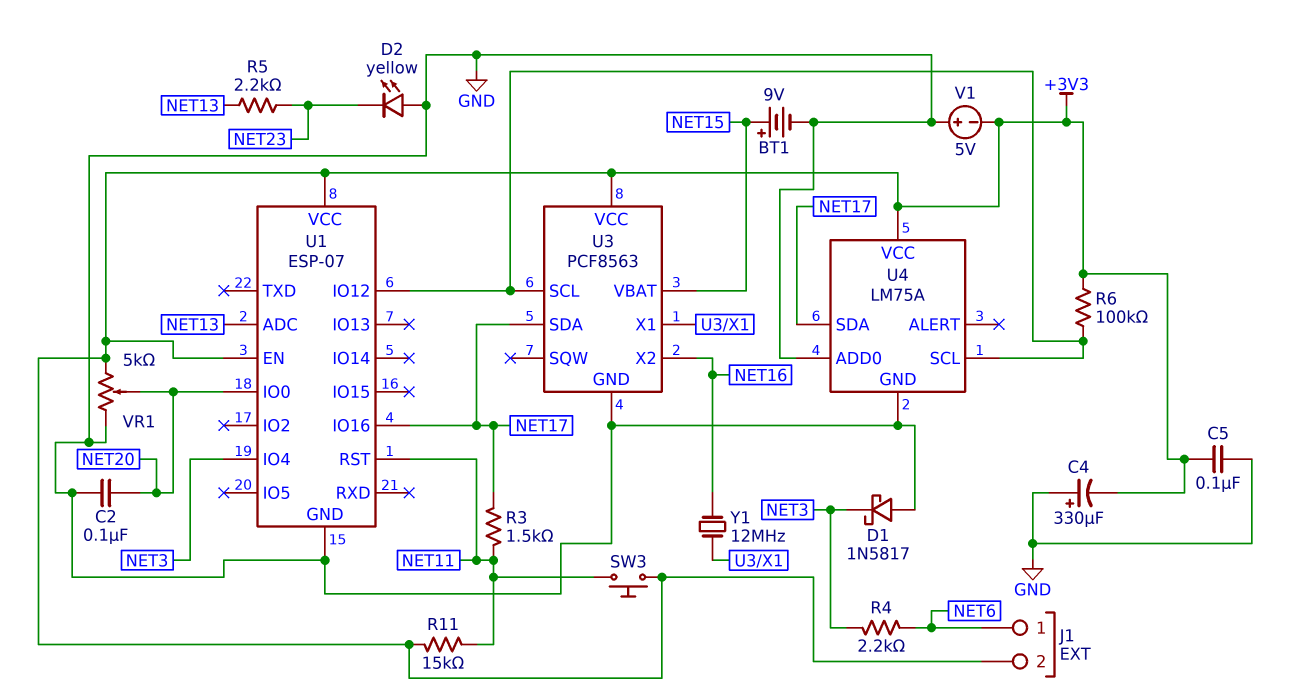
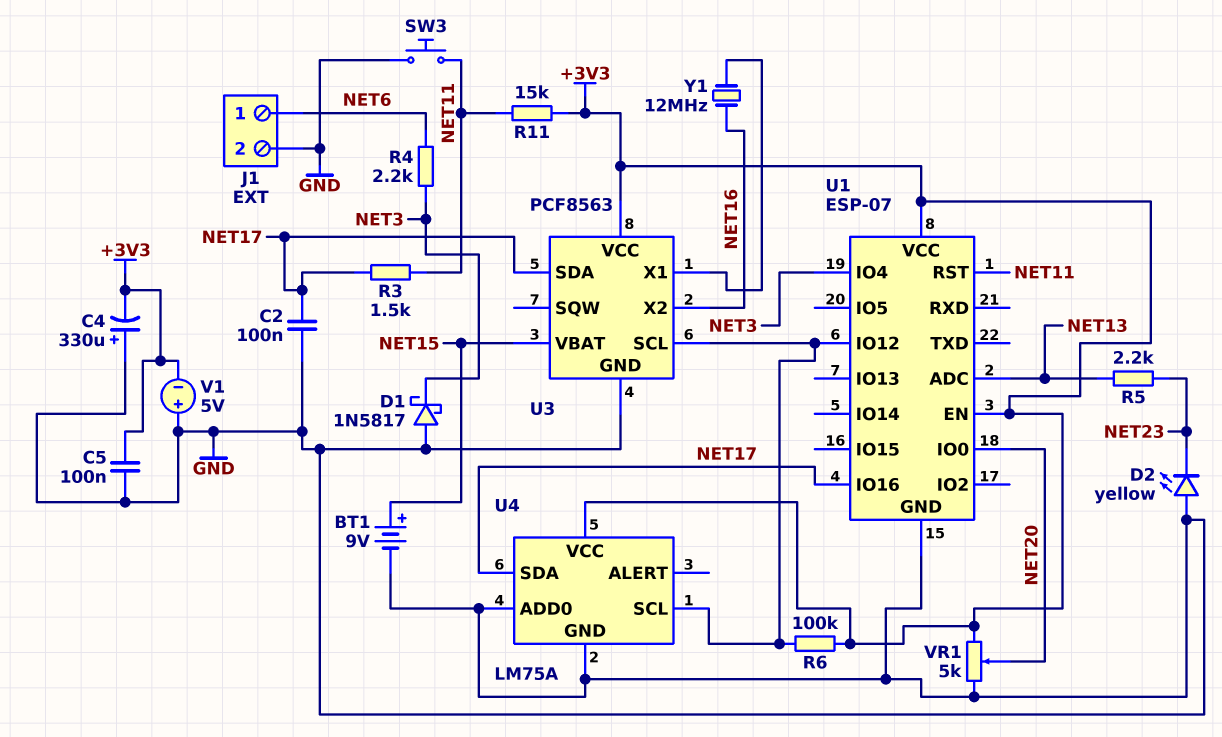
C2: 100nF (GND, NET20) -> 100nF (GND, NET17)
J1 pin 2: +3V3 -> GND
SW3: button (+3V3, NET11) -> button (GND, NET11)

